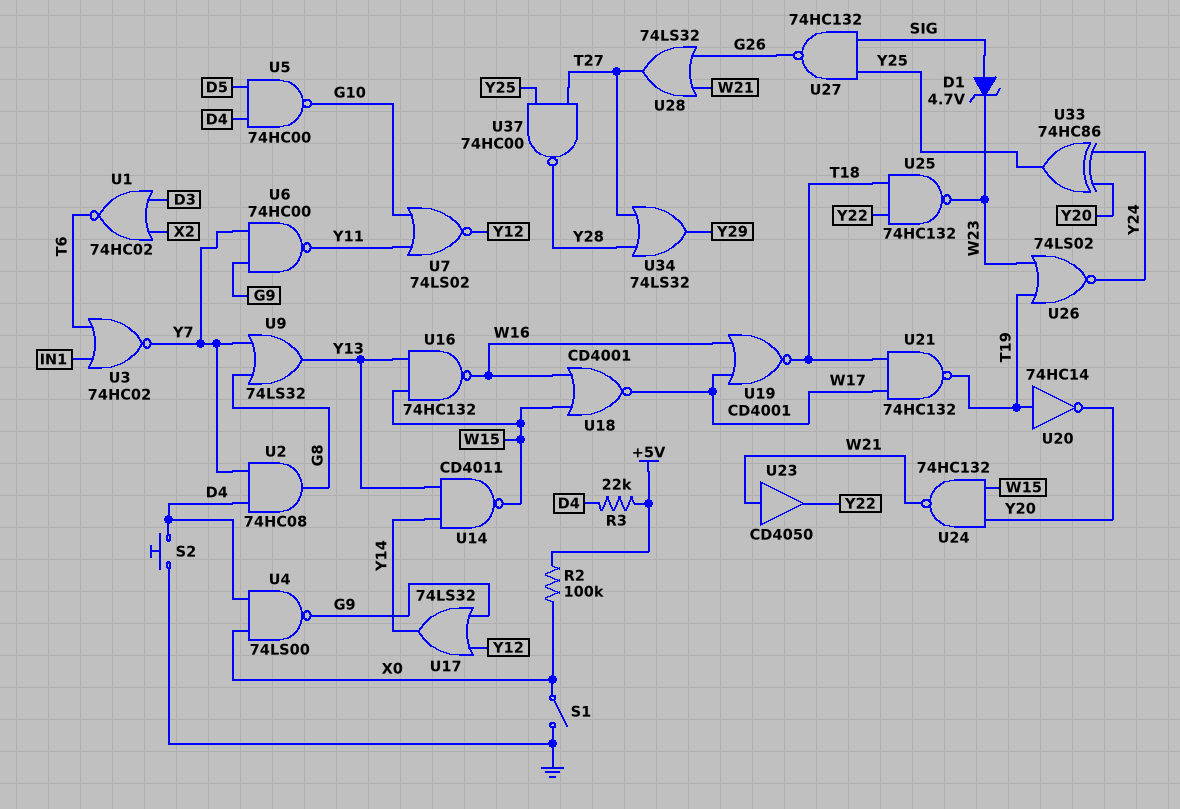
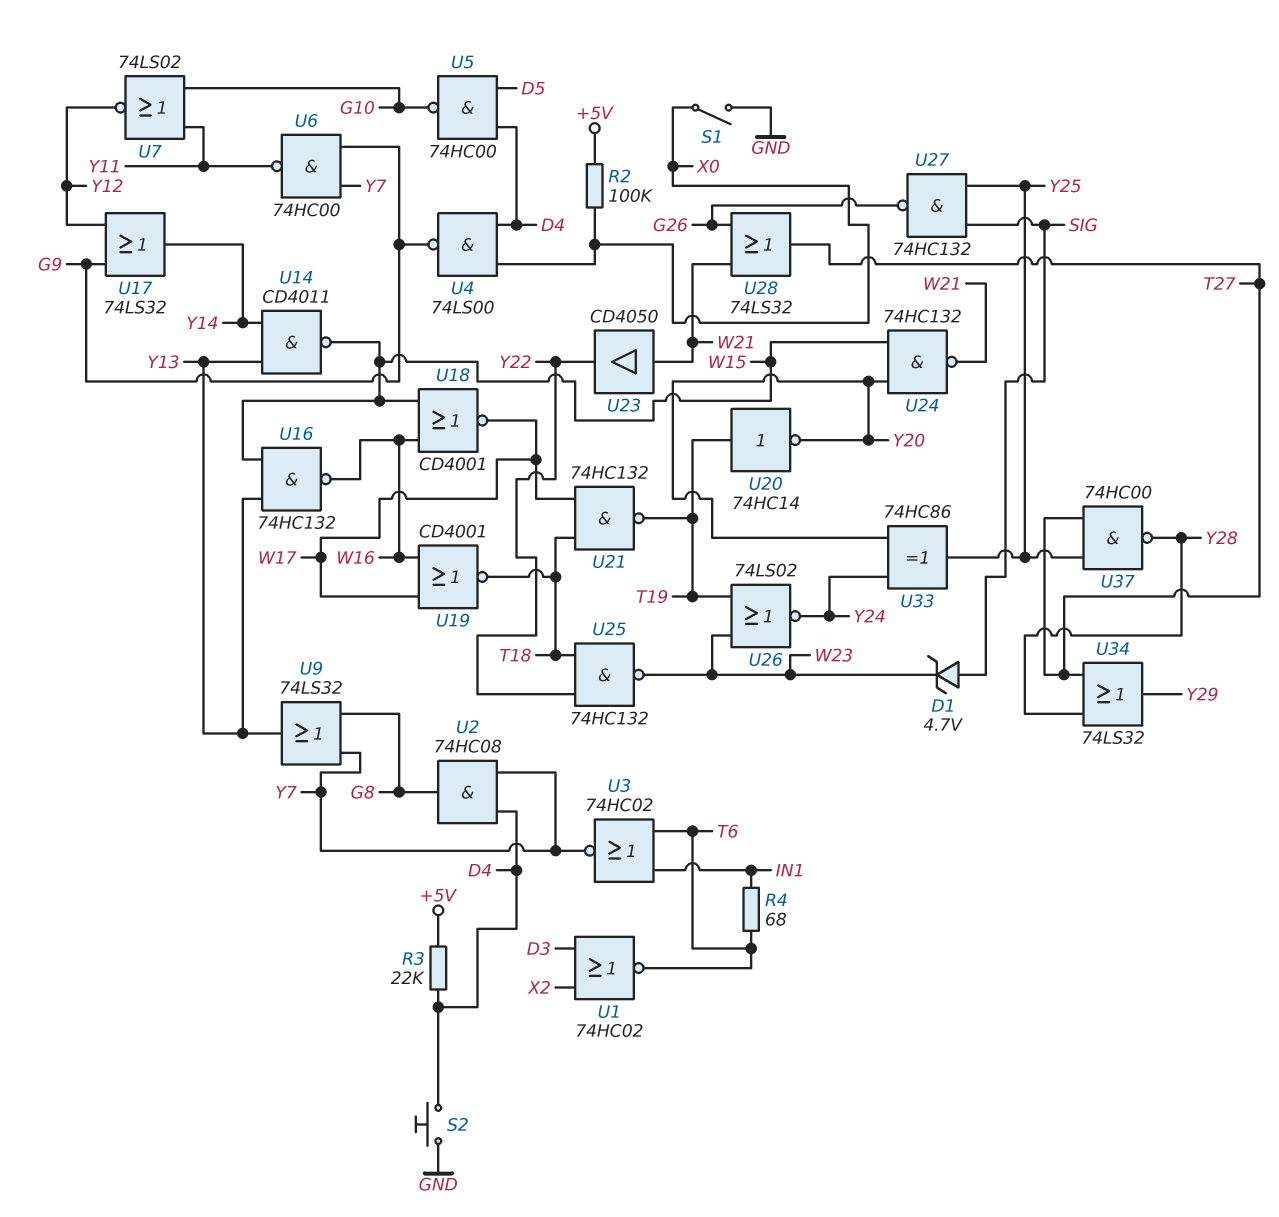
R4: none -> 68 (IN1, T6)

